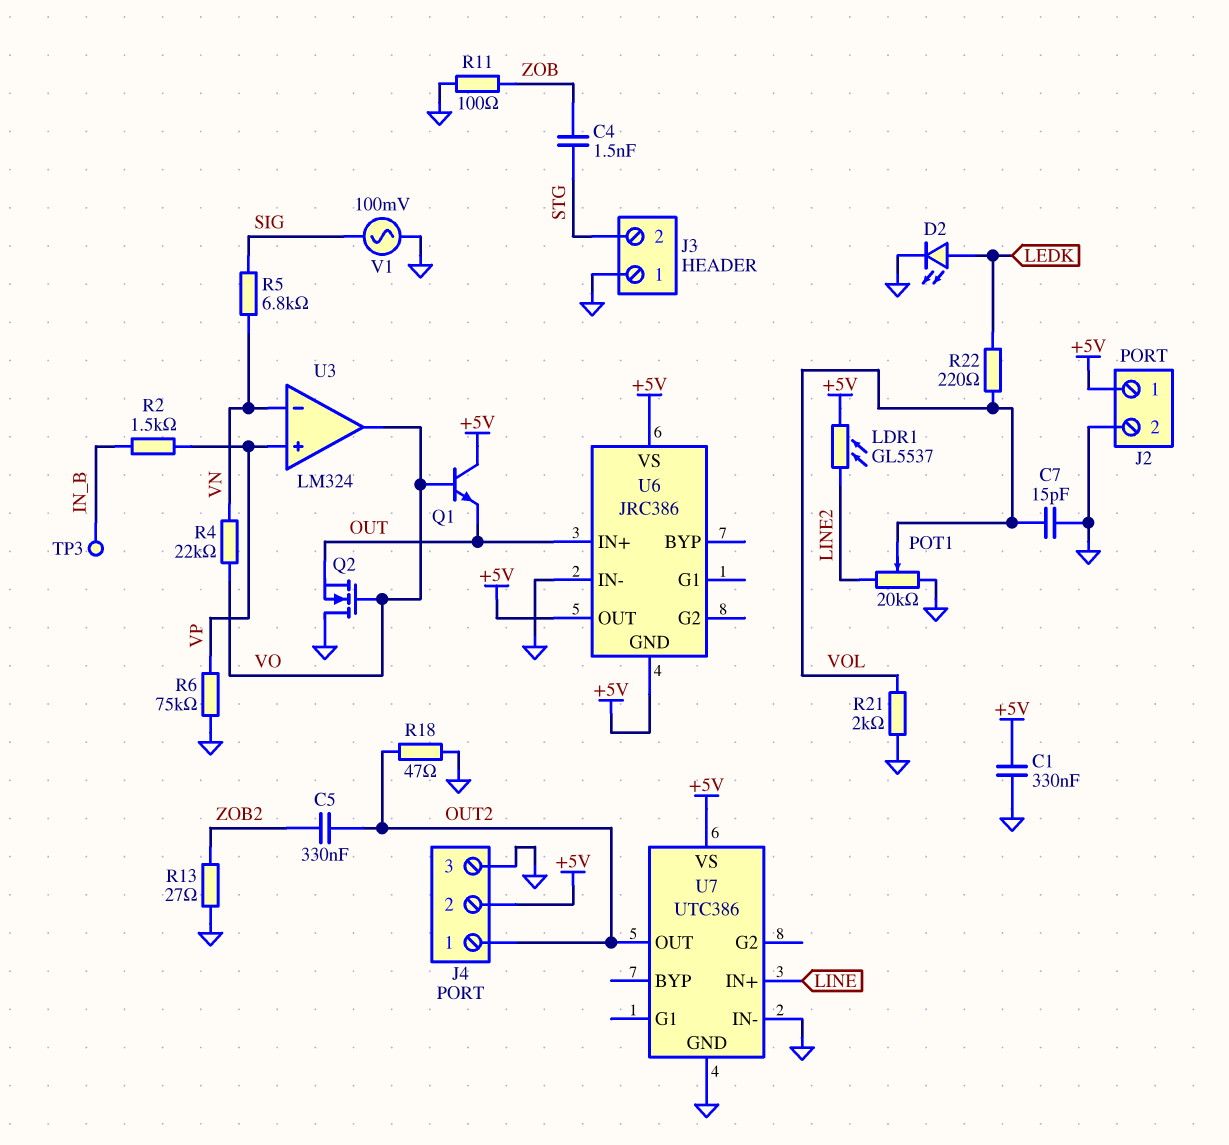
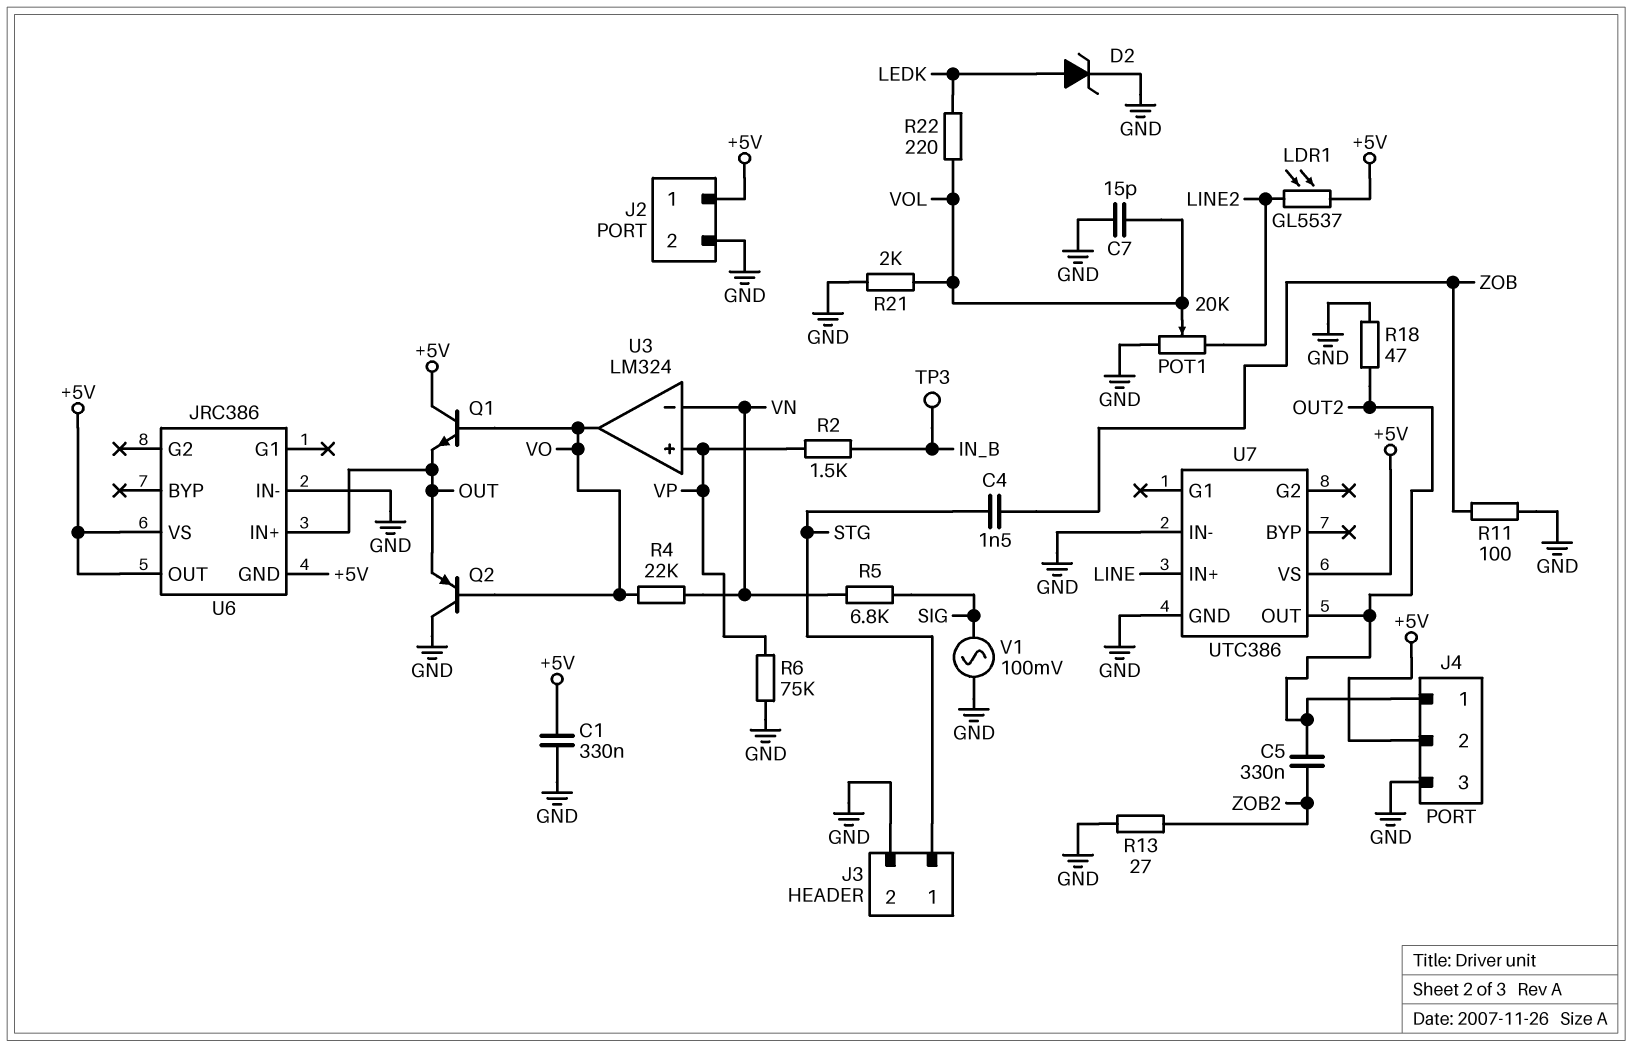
D2: LED (A LEDK, K GND) -> zener (A LEDK, K GND)
J3 pin 1: GND -> STG
J3 pin 2: STG -> GND
Q2: NMOS (G VO, D GND, S OUT) -> PNP (B VO, C GND, E OUT)

